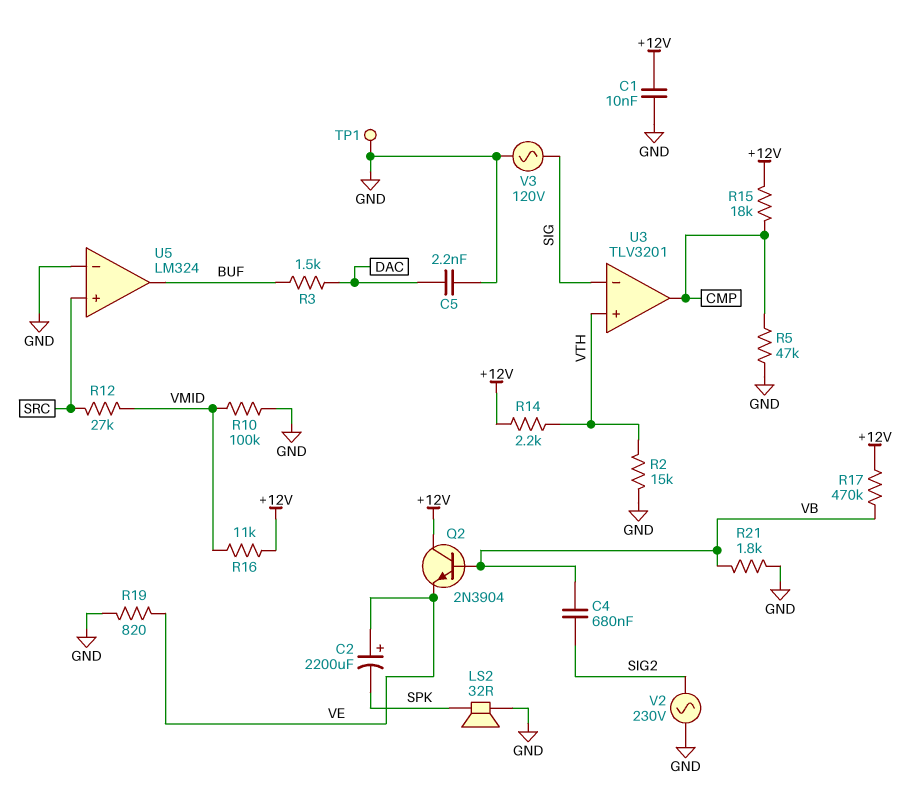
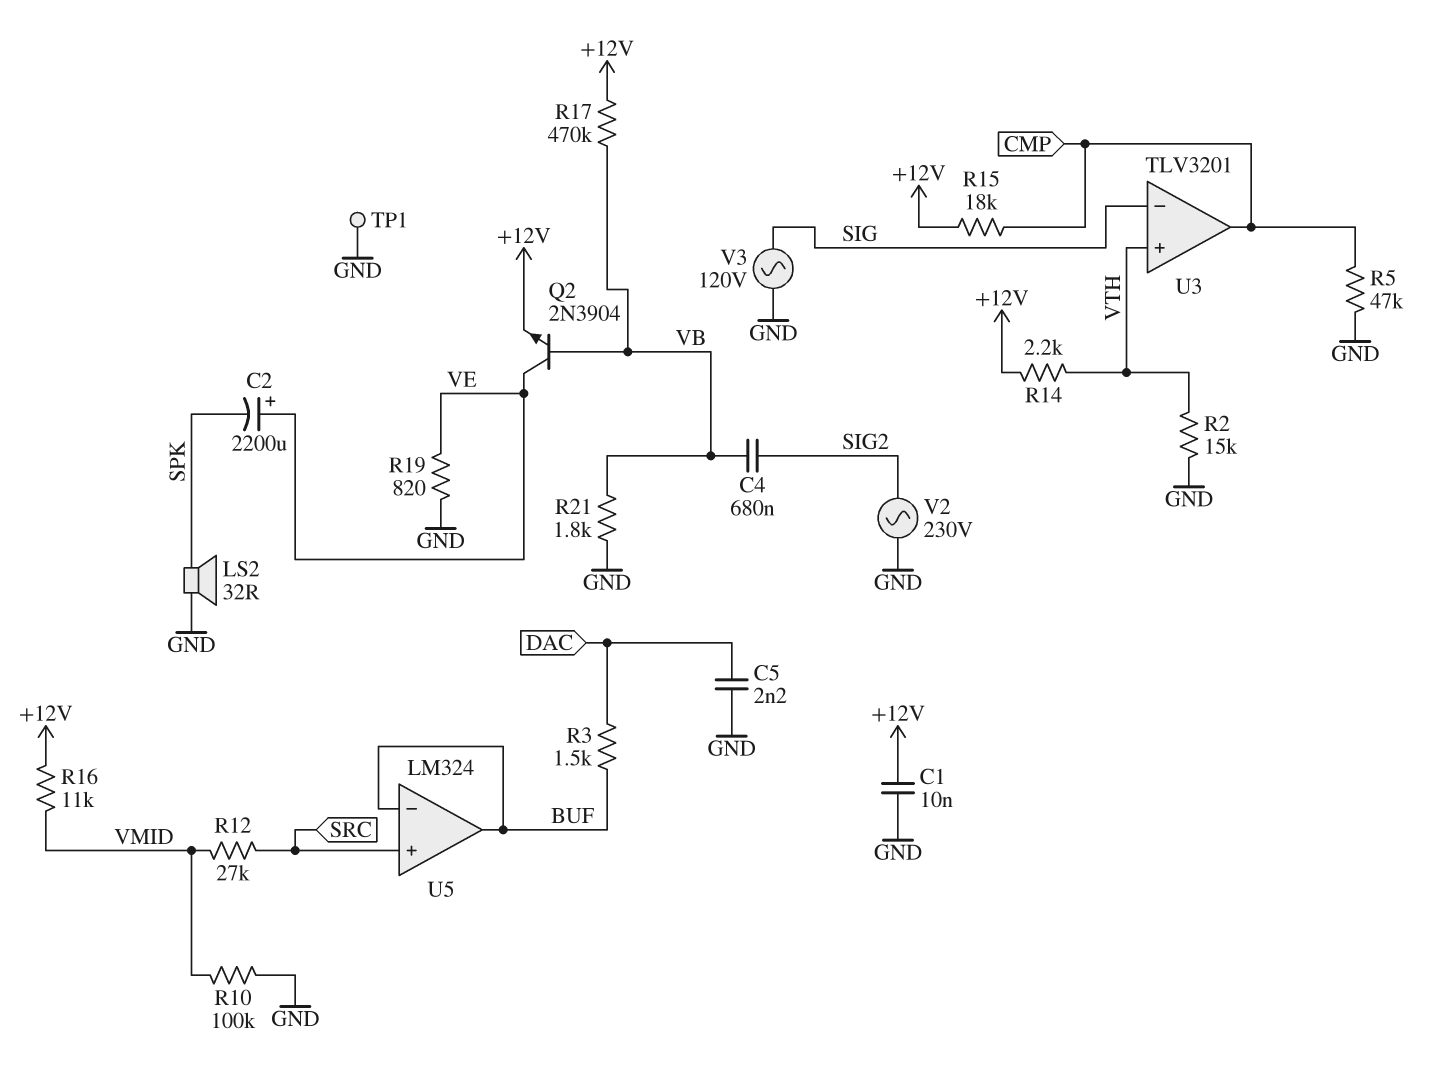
Q2: NPN 2N3904 (B VB, C +12V, E VE) -> NPN 2N3904 (B VB, C VE, E +12V)
U5 pin in-: GND -> BUF

